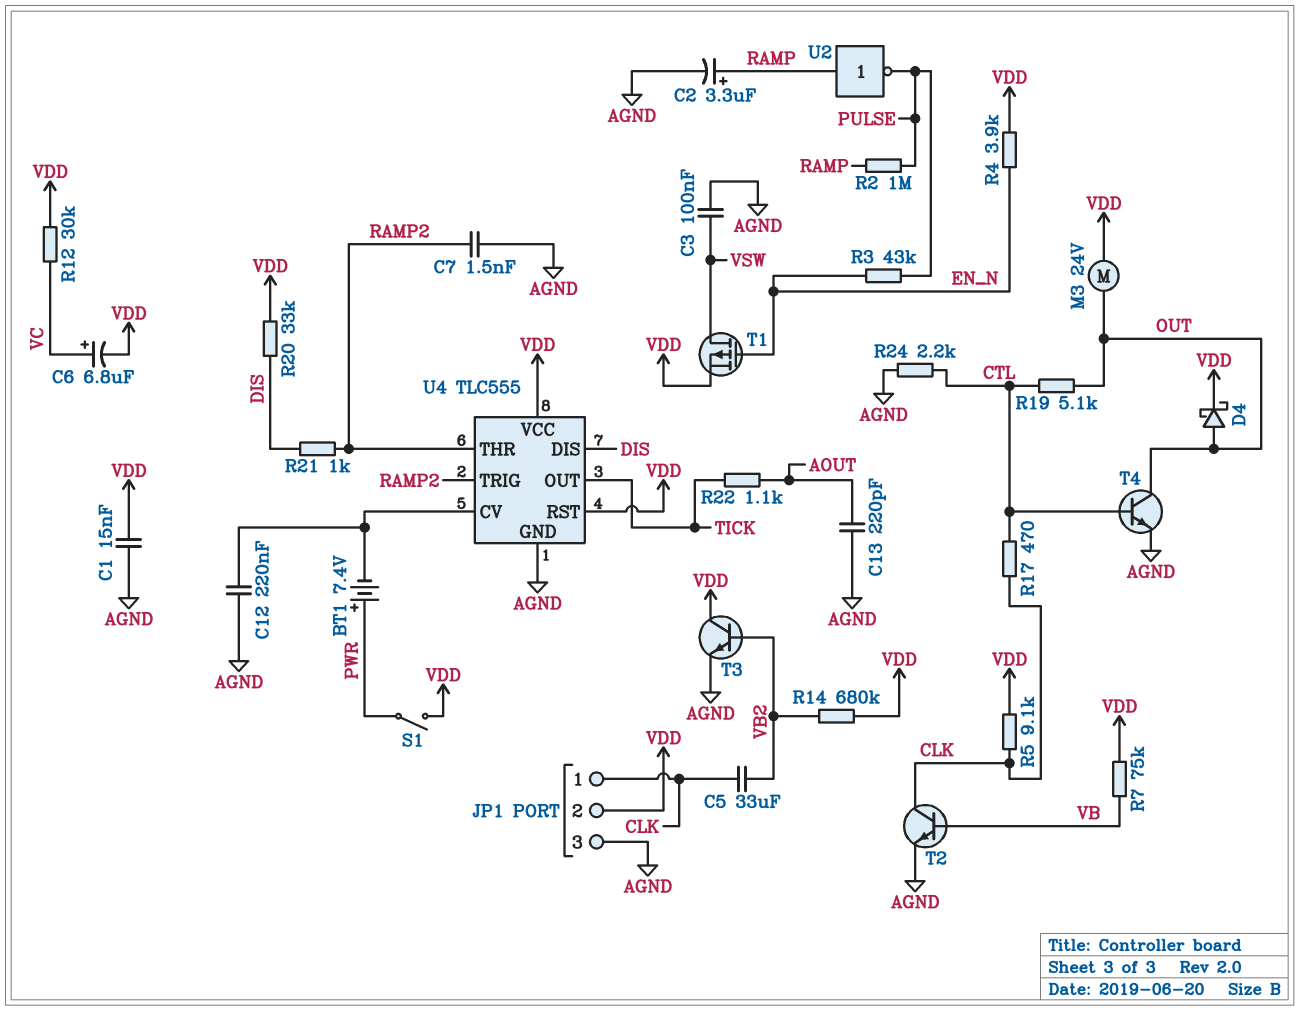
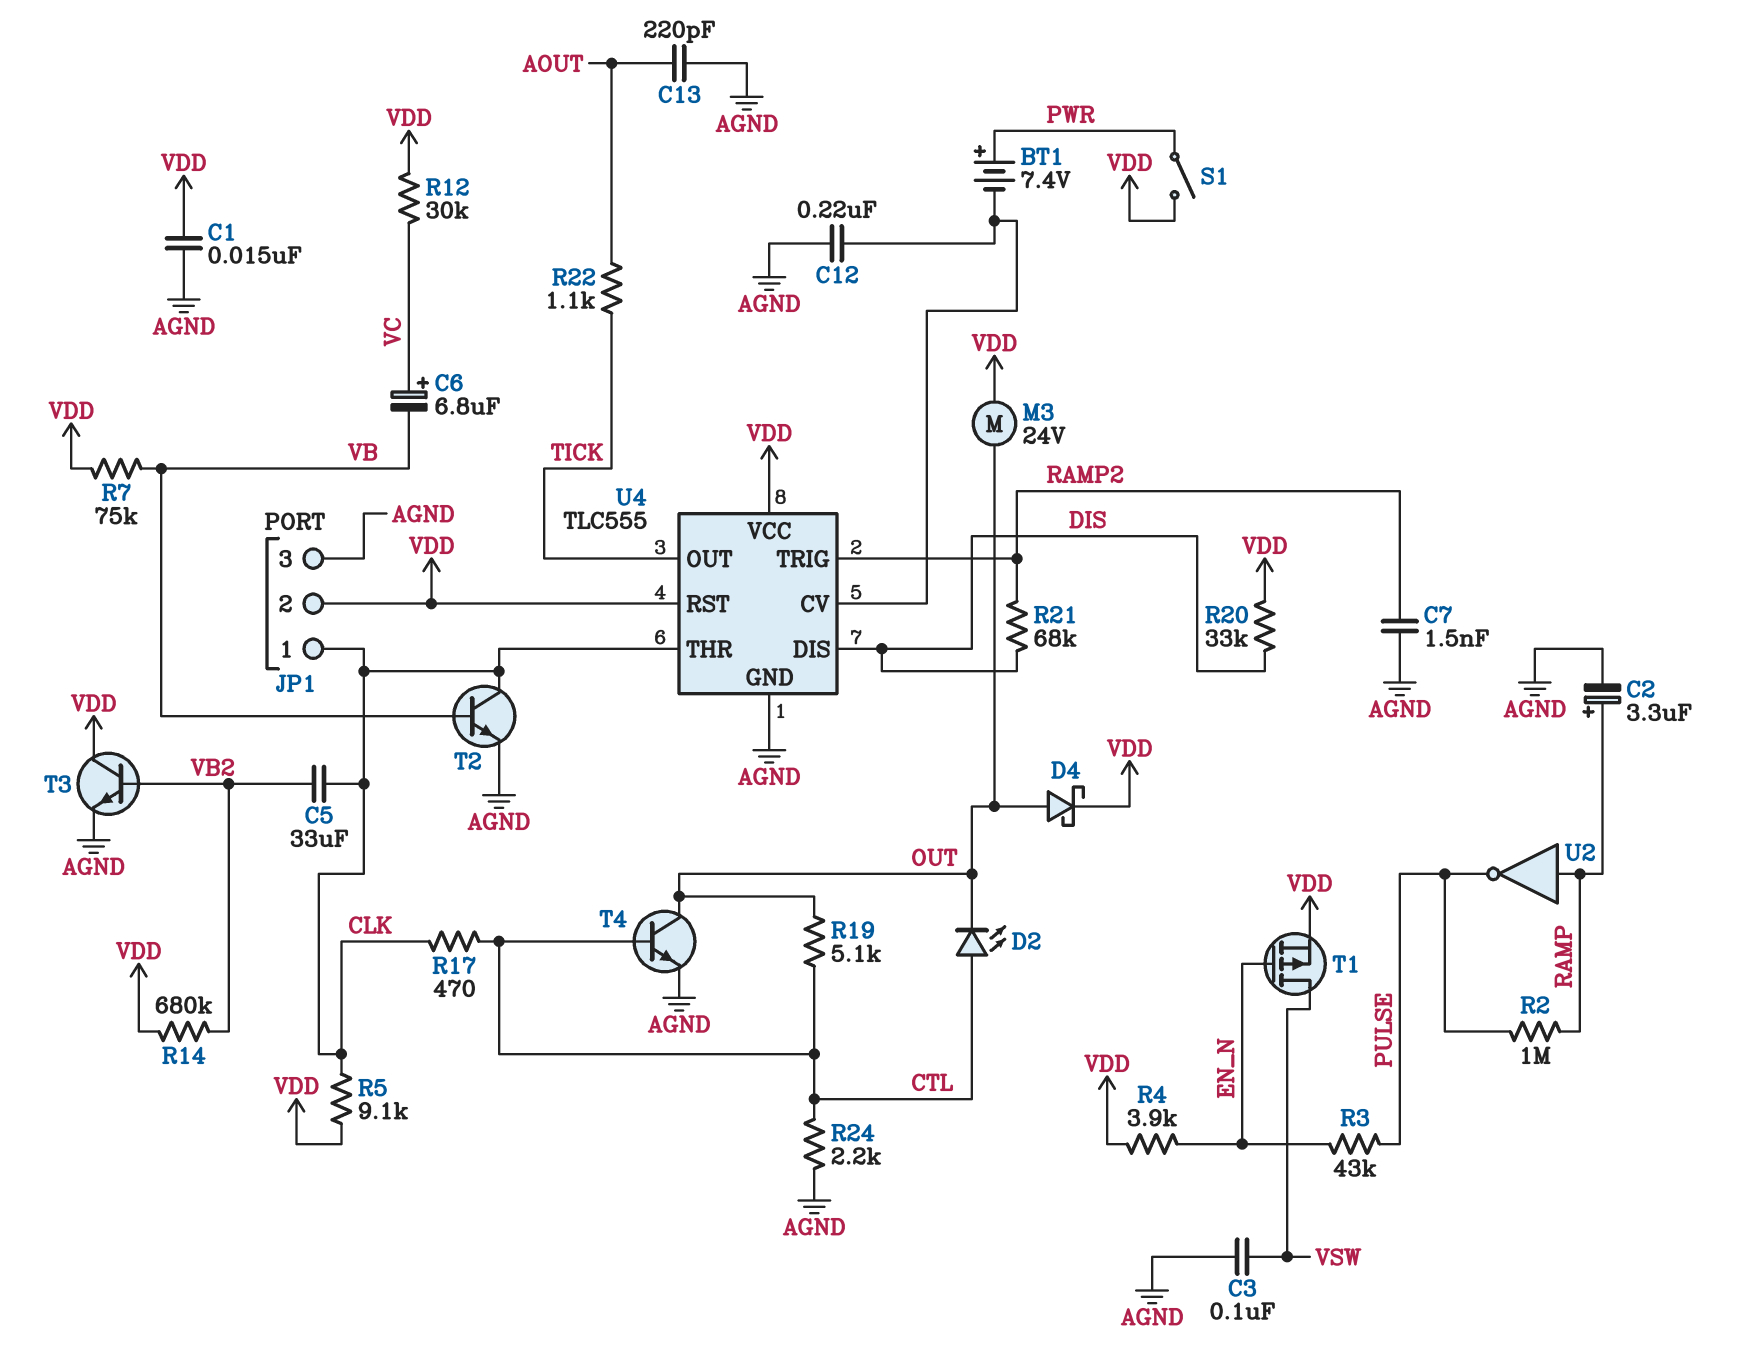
C6: 6.8uF (plus VC, minus VDD) -> 6.8uF (plus VC, minus VB)
D2: none -> LED (A CTL, K OUT)
R21: 1k (DIS, RAMP2) -> 68k (DIS, RAMP2)
U4 pin THR: RAMP2 -> CLK

